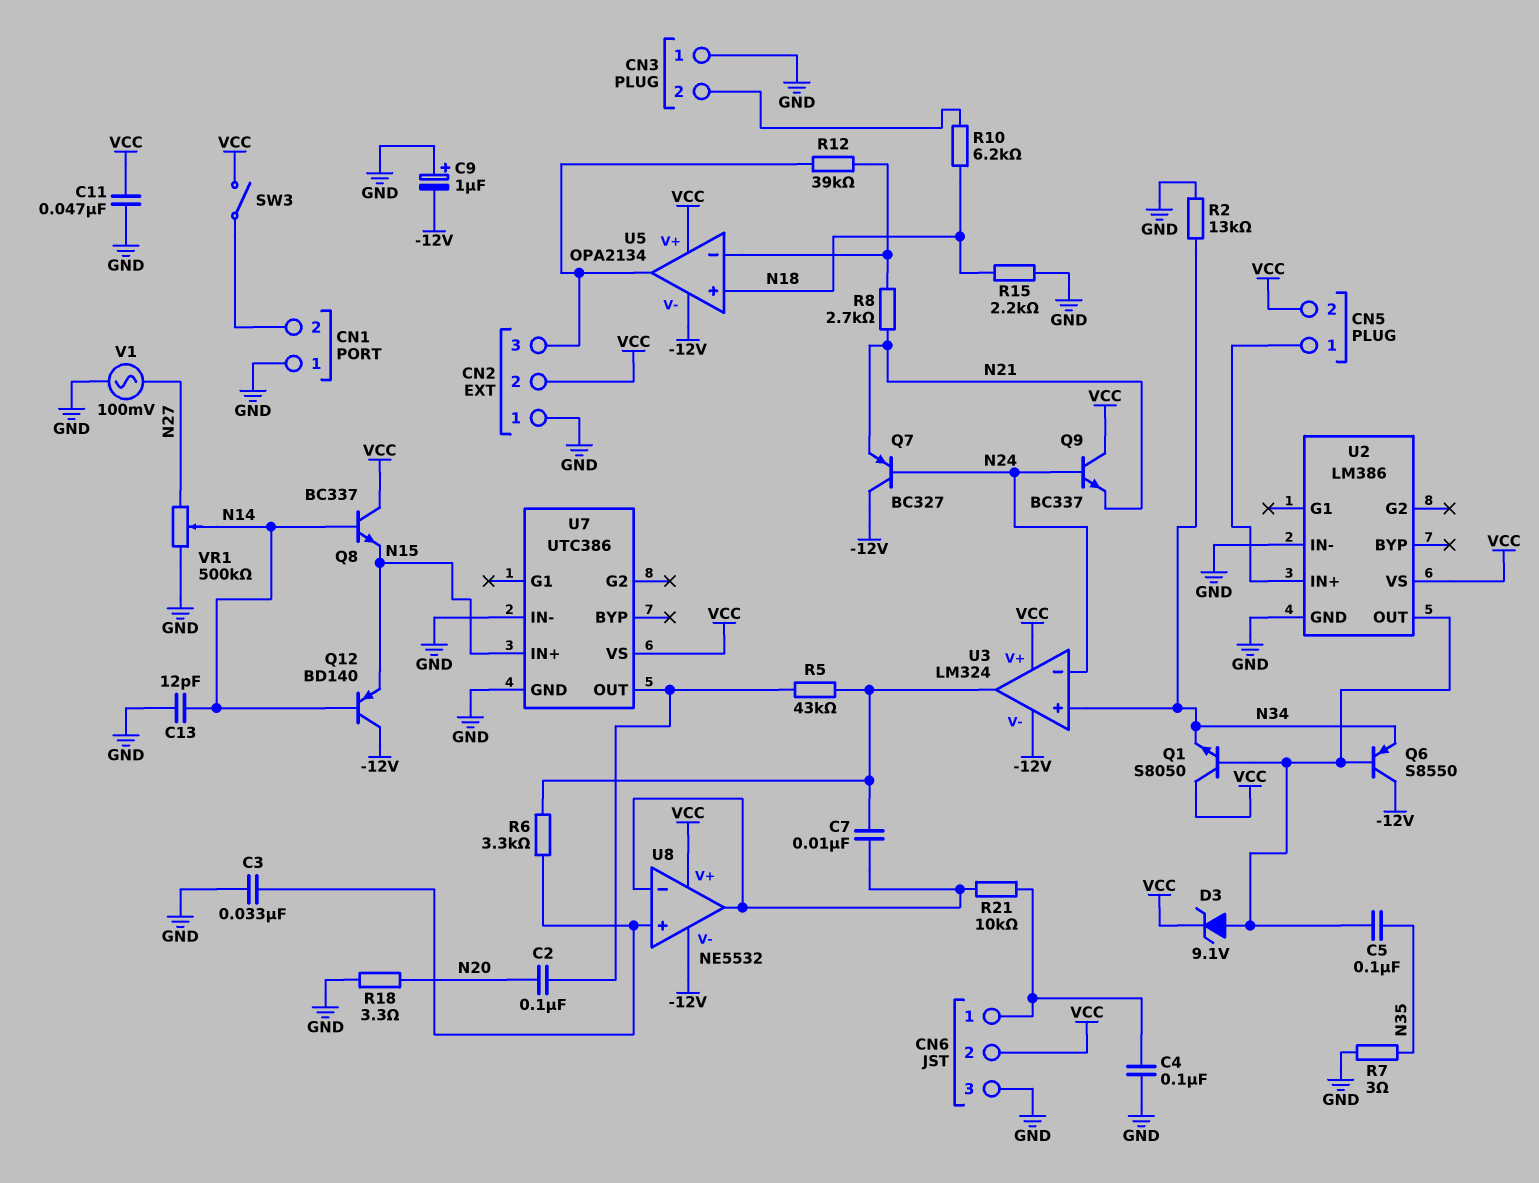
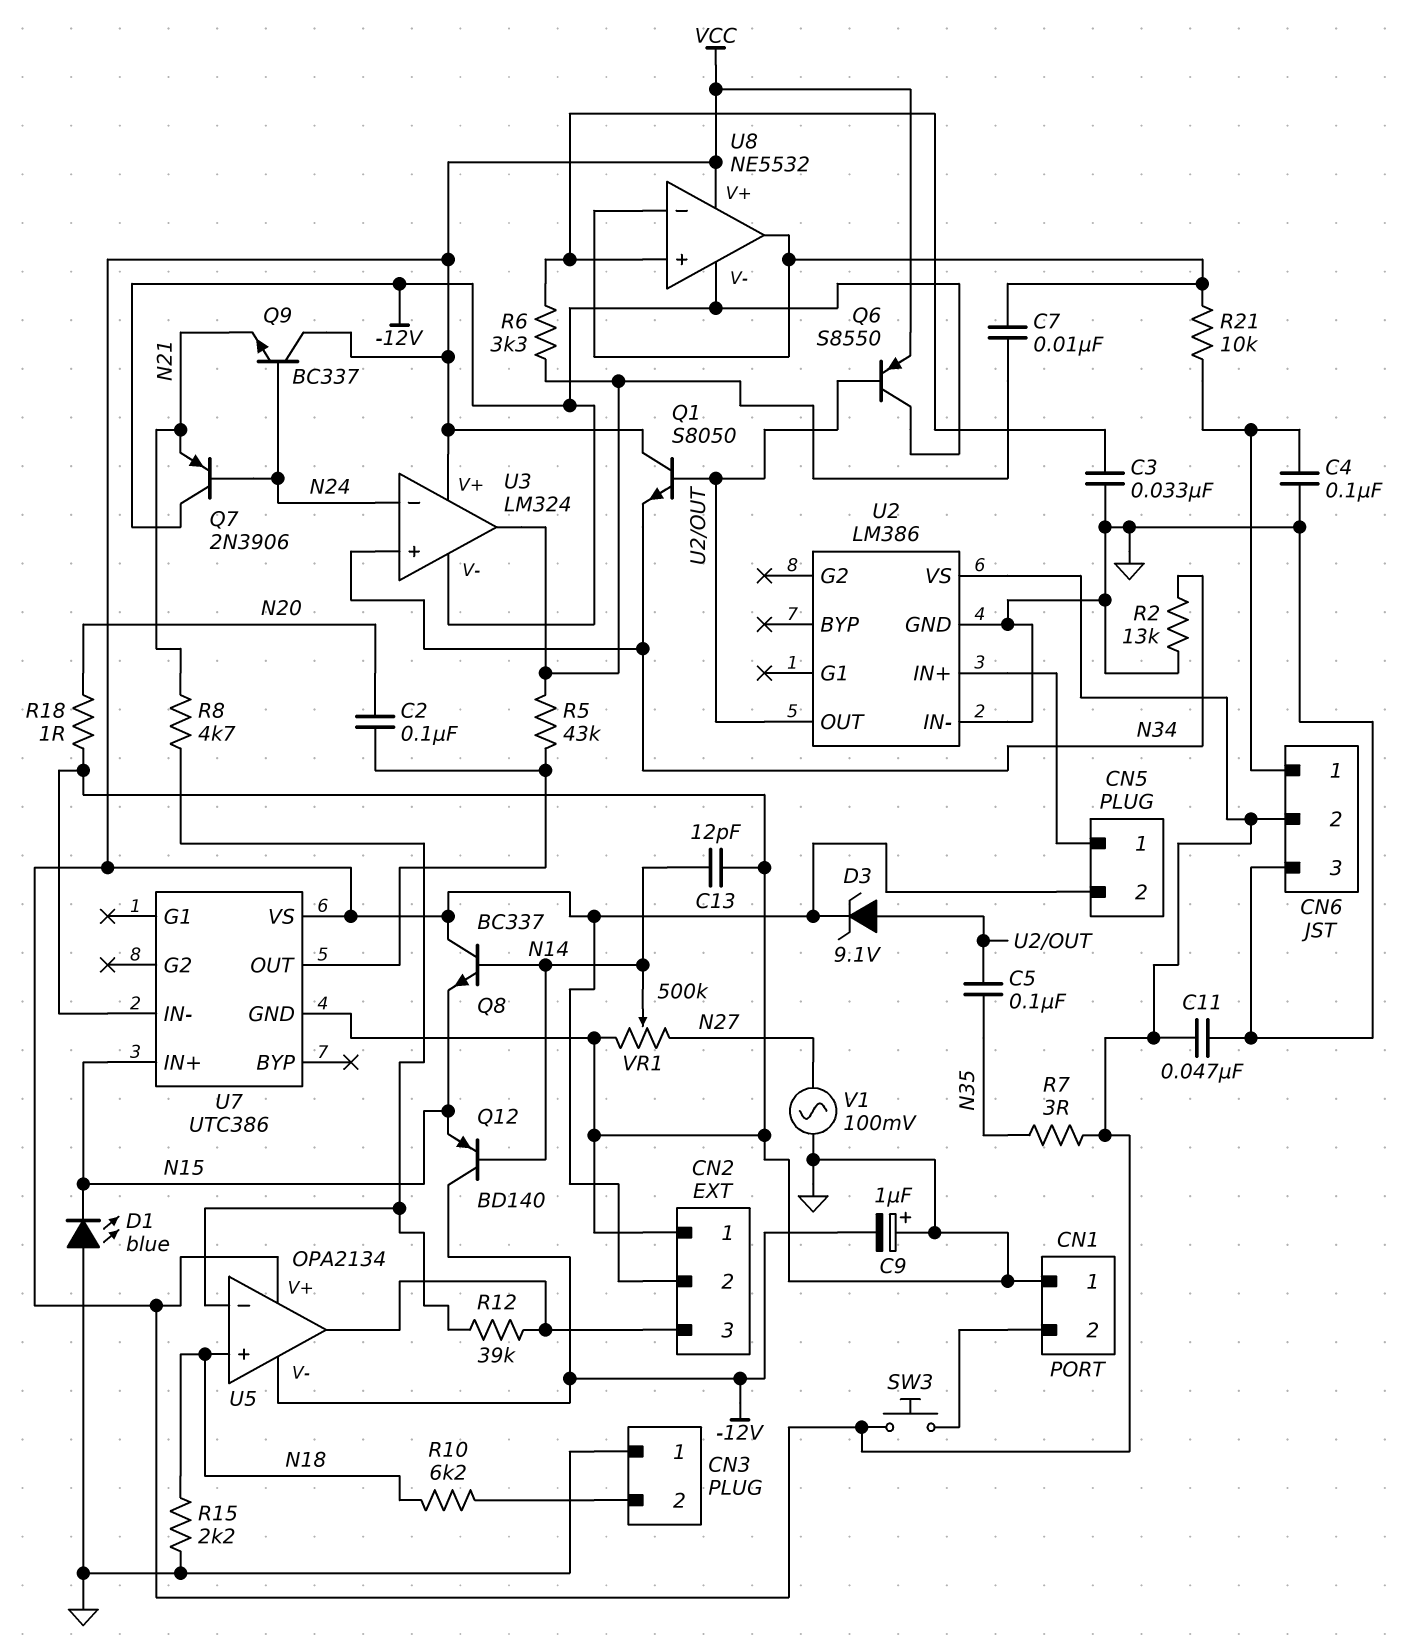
D1: none -> LED blue (A GND, K N15)
Q6: PNP S8550 (B U2/OUT, C -12V, E N34) -> PNP S8550 (B U2/OUT, C -12V, E VCC)
Q7: PNP BC327 (B N24, C -12V, E N21) -> PNP 2N3906 (B N24, C -12V, E N21)
R7: 3 (GND, N35) -> 3 (N35, VCC)
R8: 2.7k (N21, U5/in-) -> 4.7k (N21, U5/in-)
R18: 3.3 (GND, N20) -> 1 (GND, N20)
SW3: switch (CN1/2, VCC) -> button (CN1/2, VCC)

